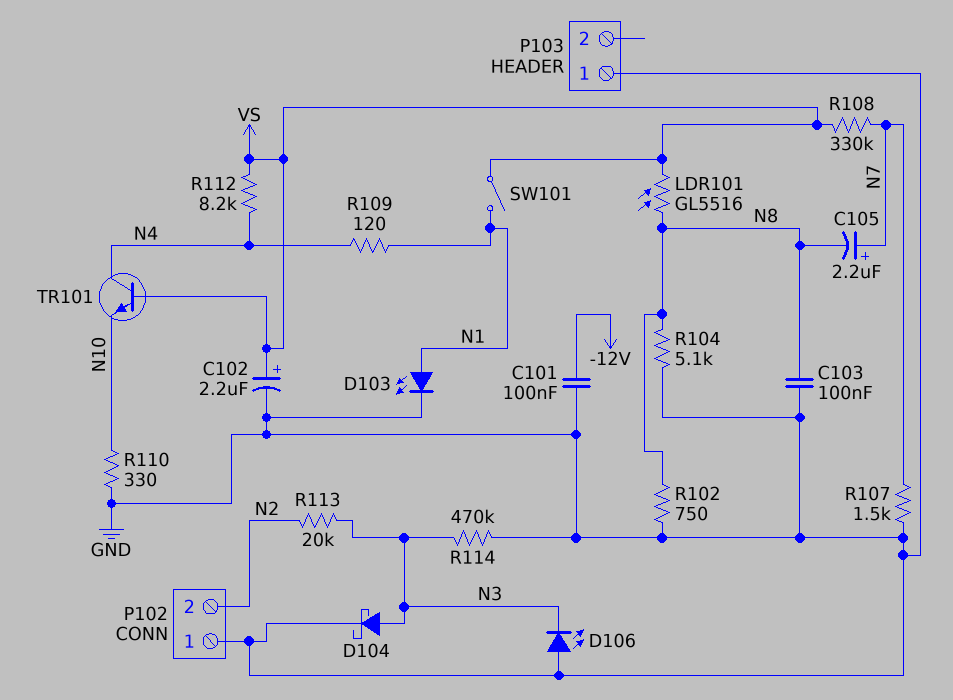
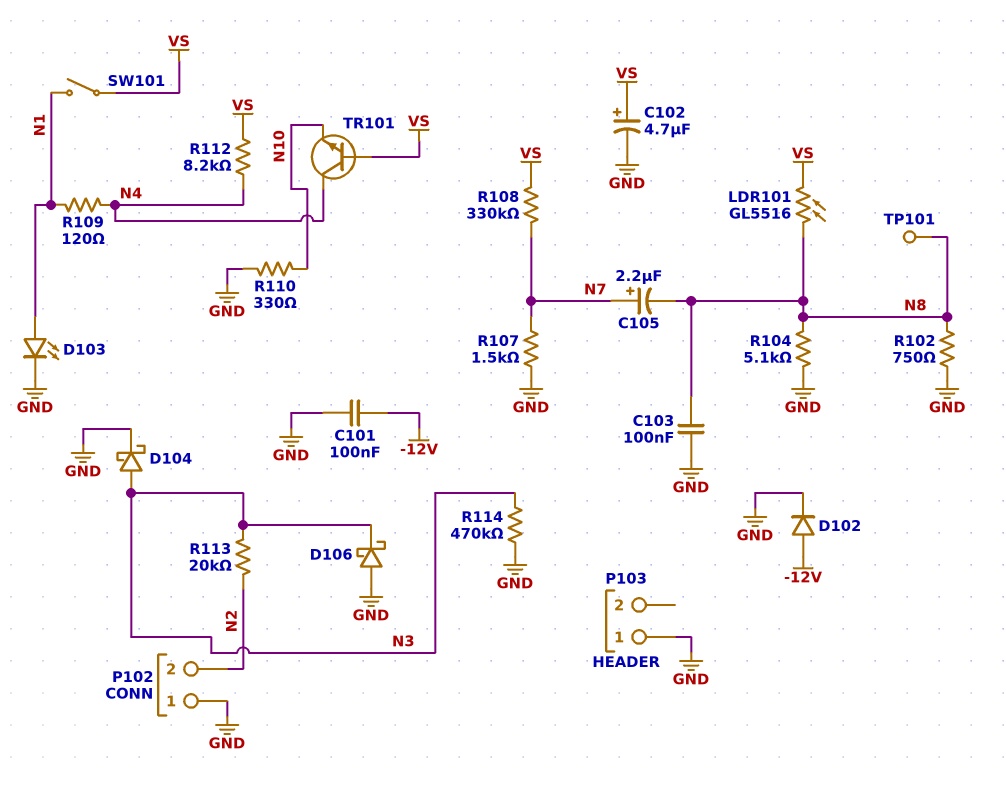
C102: 2.2uF (plus VS, minus GND) -> 4.7uF (plus VS, minus GND)
D102: none -> diode (A -12V, K GND)
D106: LED (A GND, K N3) -> schottky (A GND, K N3)
TP101: none -> test point (N8)

